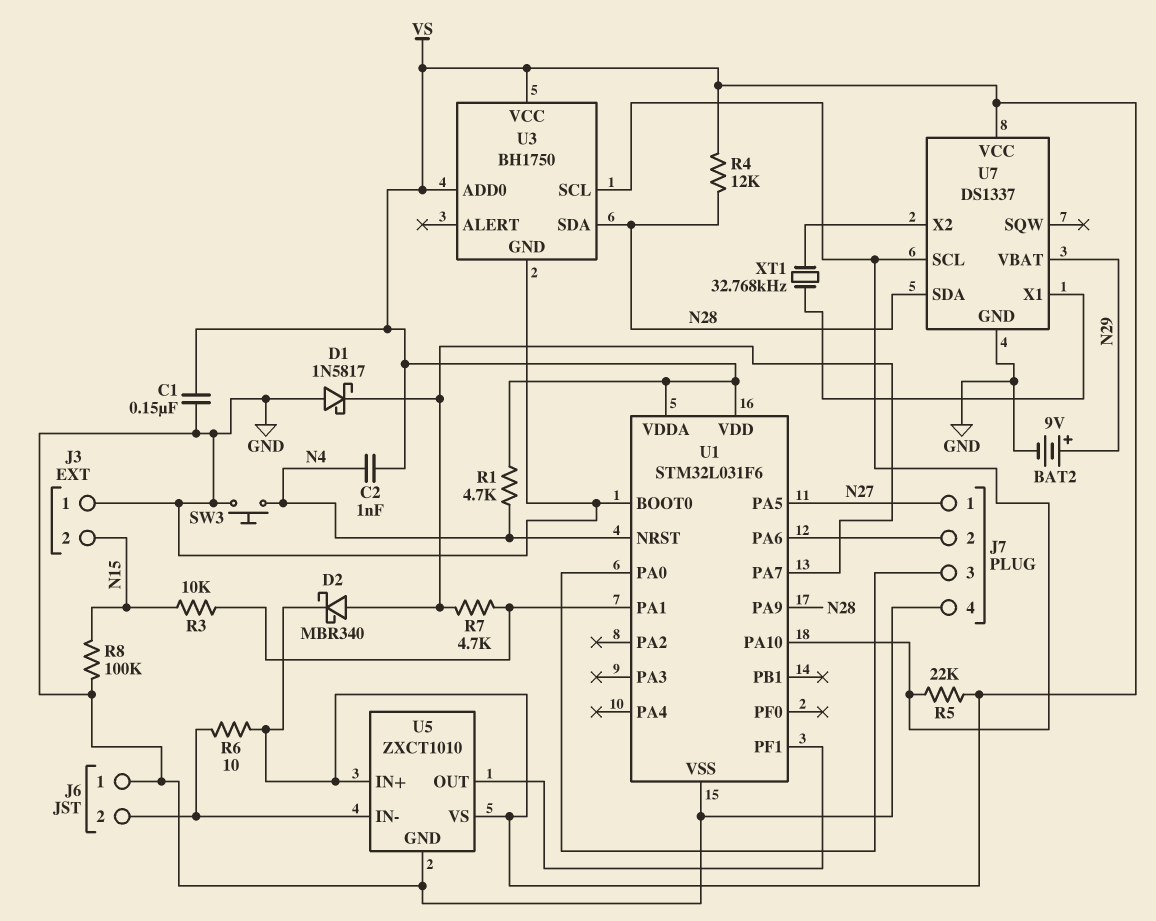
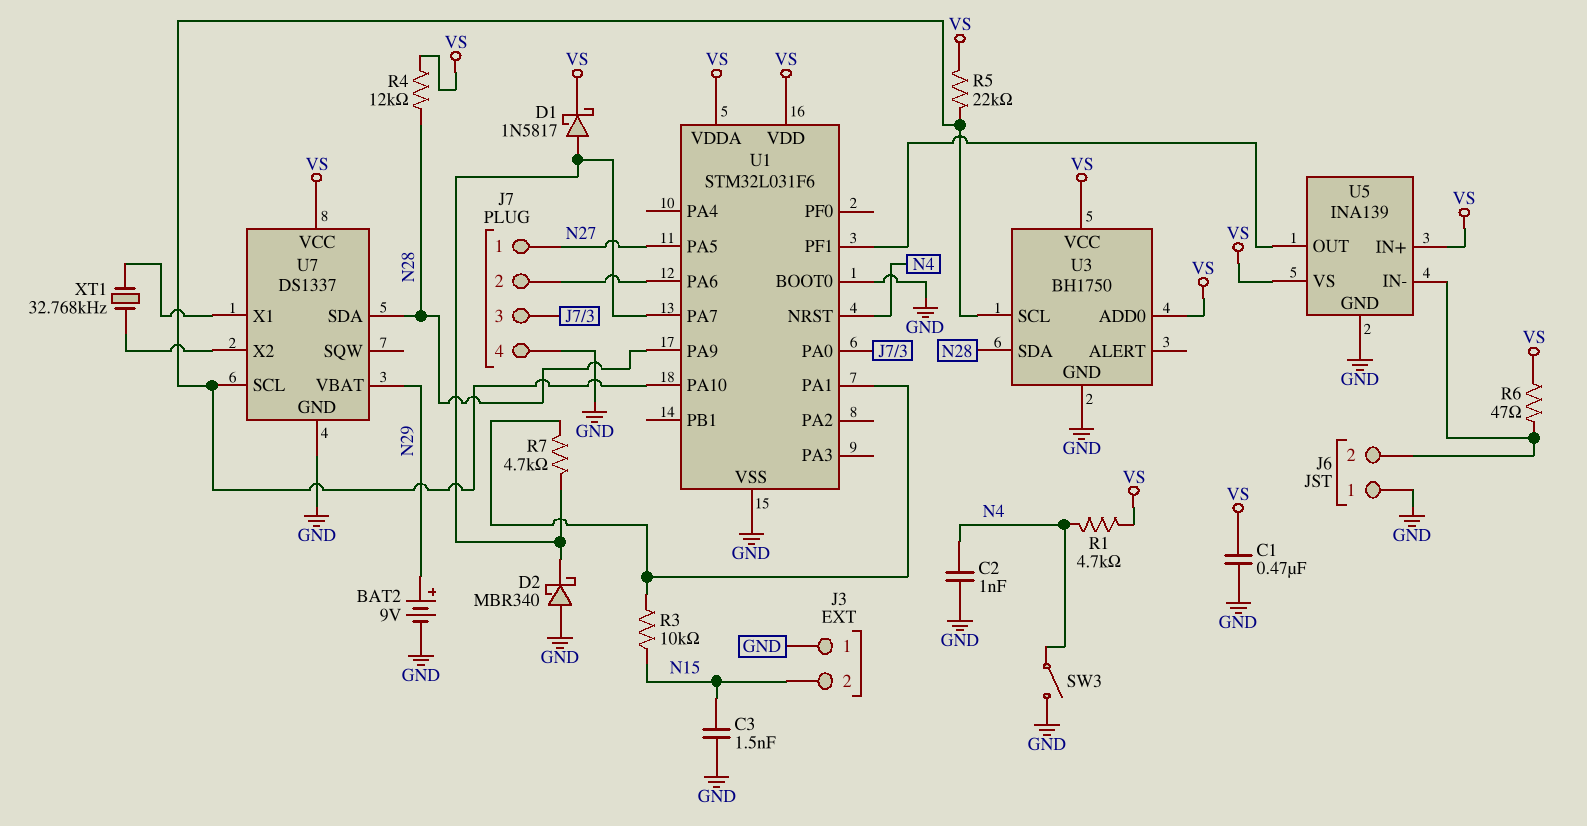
C1: 150nF (GND, VS) -> 470nF (GND, VS)
C2: 1nF (N4, VS) -> 1nF (GND, N4)
C3: none -> 1.5nF (GND, N15)
D1: schottky 1N5817 (A GND, K U1/PA7) -> schottky 1N5817 (A U1/PA7, K VS)
D2: schottky MBR340 (A U1/PA7, K VS) -> schottky MBR340 (A GND, K U1/PA7)
R6: 10 (J6/2, VS) -> 47 (J6/2, VS)
R8: 100k (GND, N15) -> none
SW3: button (GND, N4) -> switch (GND, N4)
U5: ZXCT1010 -> INA139

